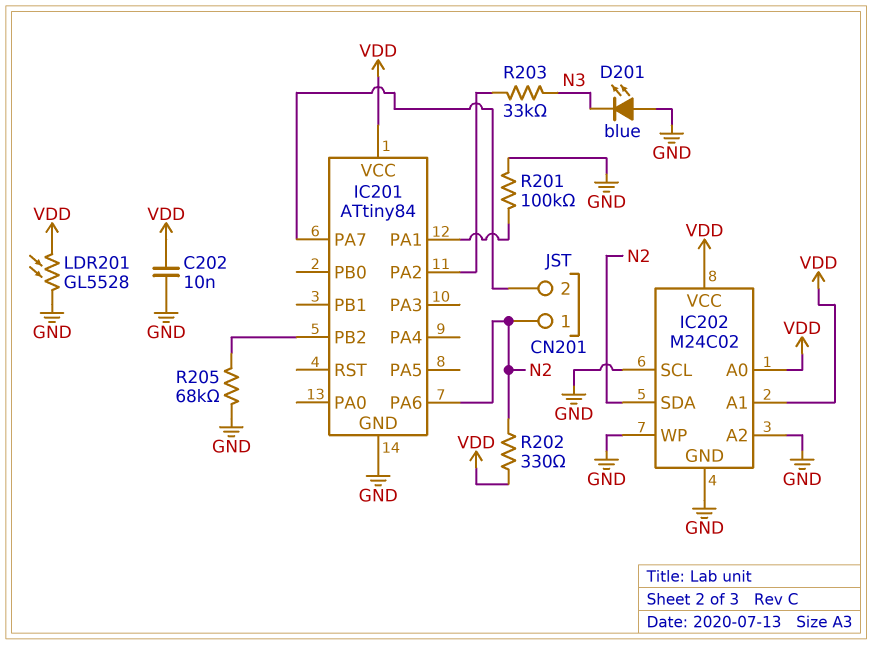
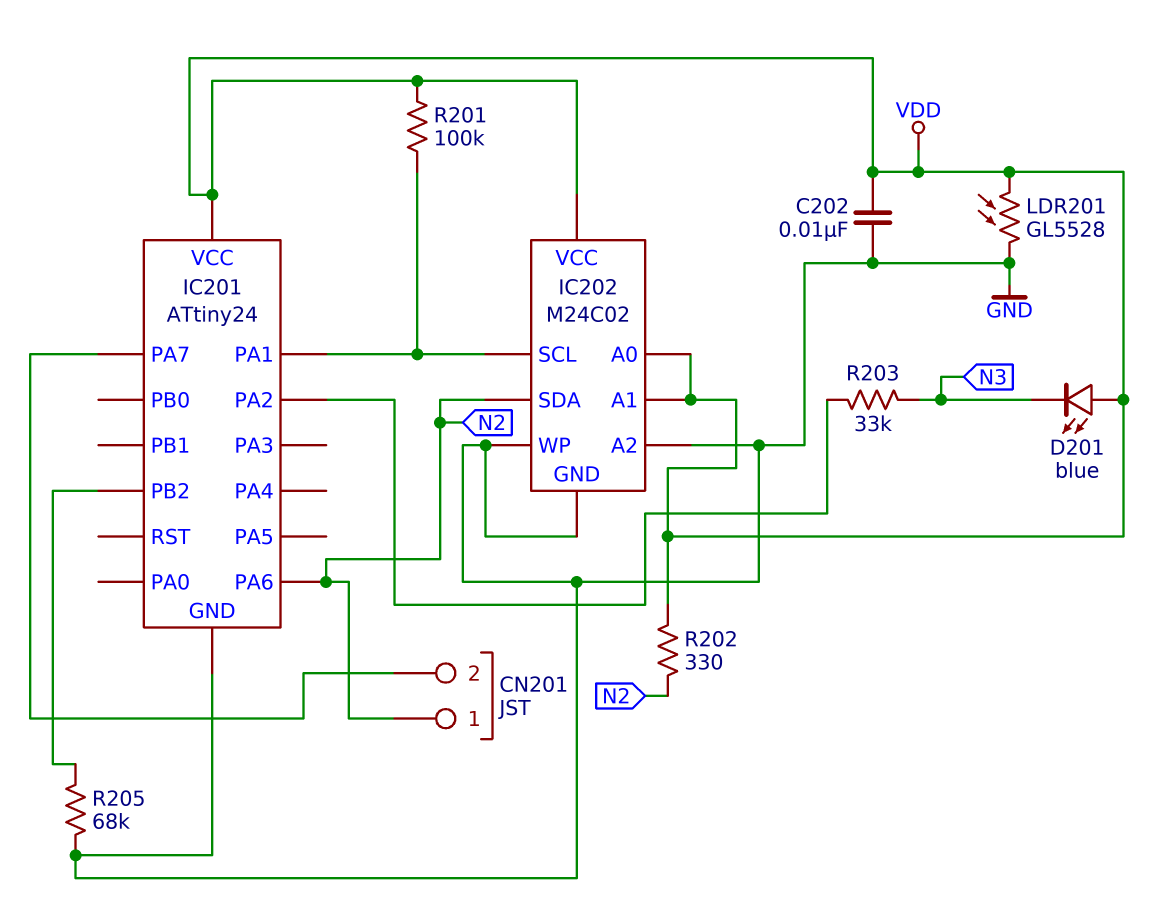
D201: LED blue (A GND, K N3) -> LED blue (A VDD, K N3)
IC201: ATtiny84 -> ATtiny24
IC202 pin SCL: GND -> IC201/PA1
R201: 100k (GND, IC201/PA1) -> 100k (IC201/PA1, VDD)

